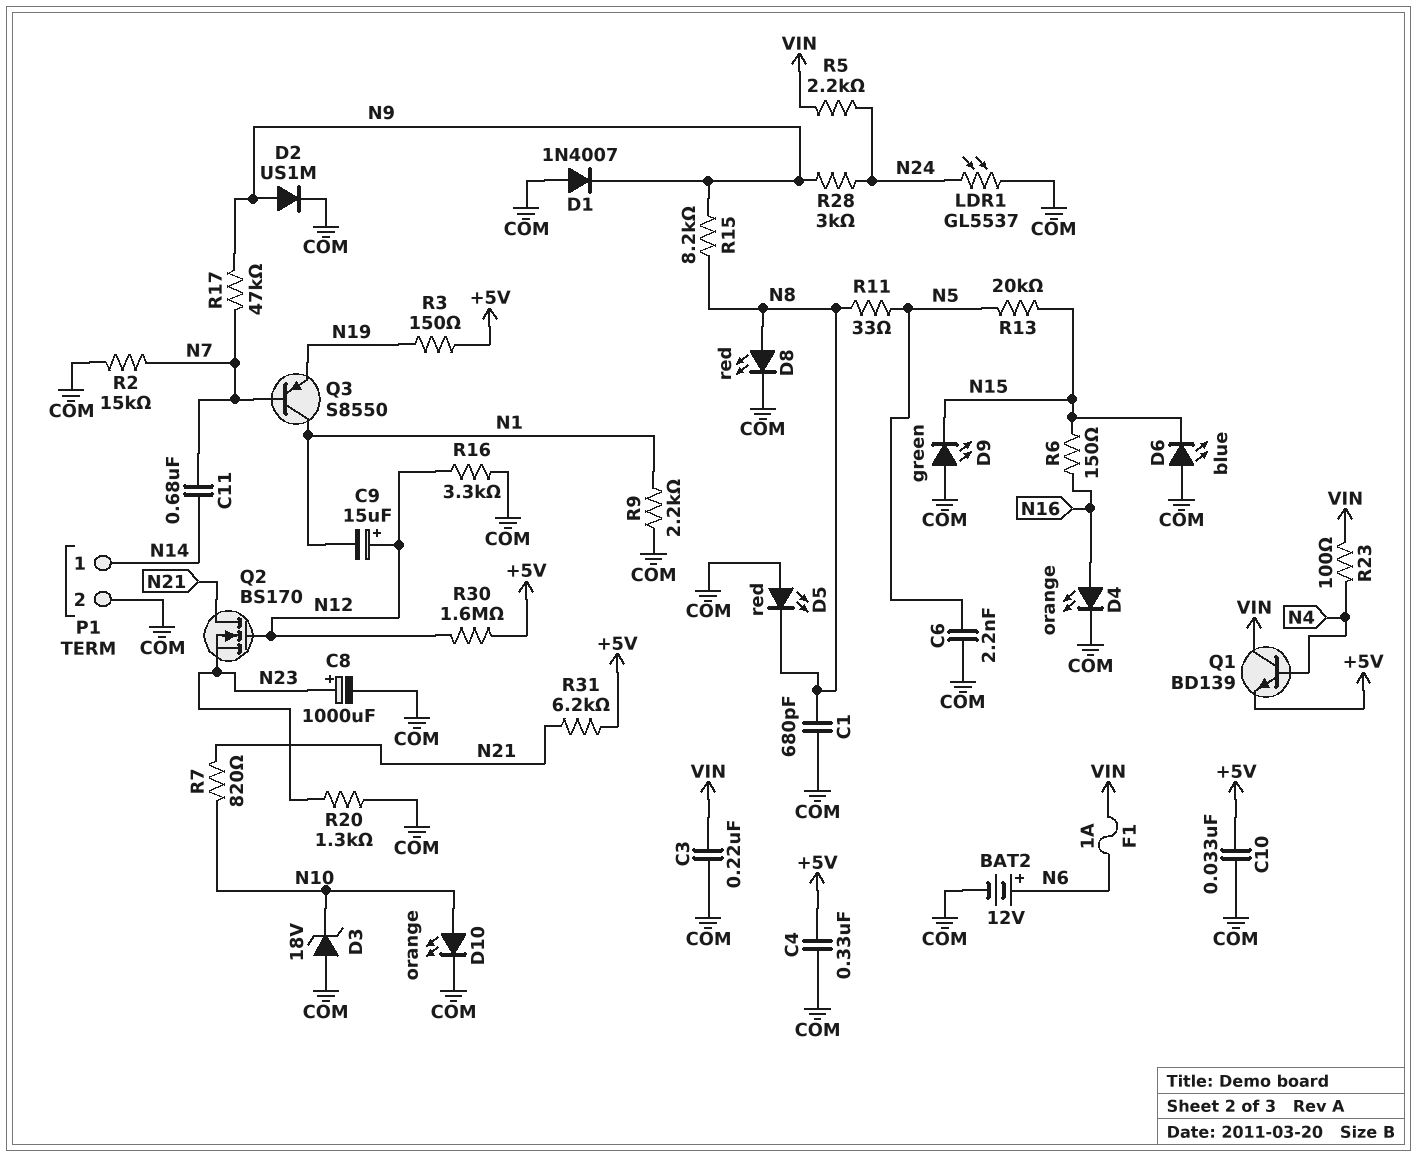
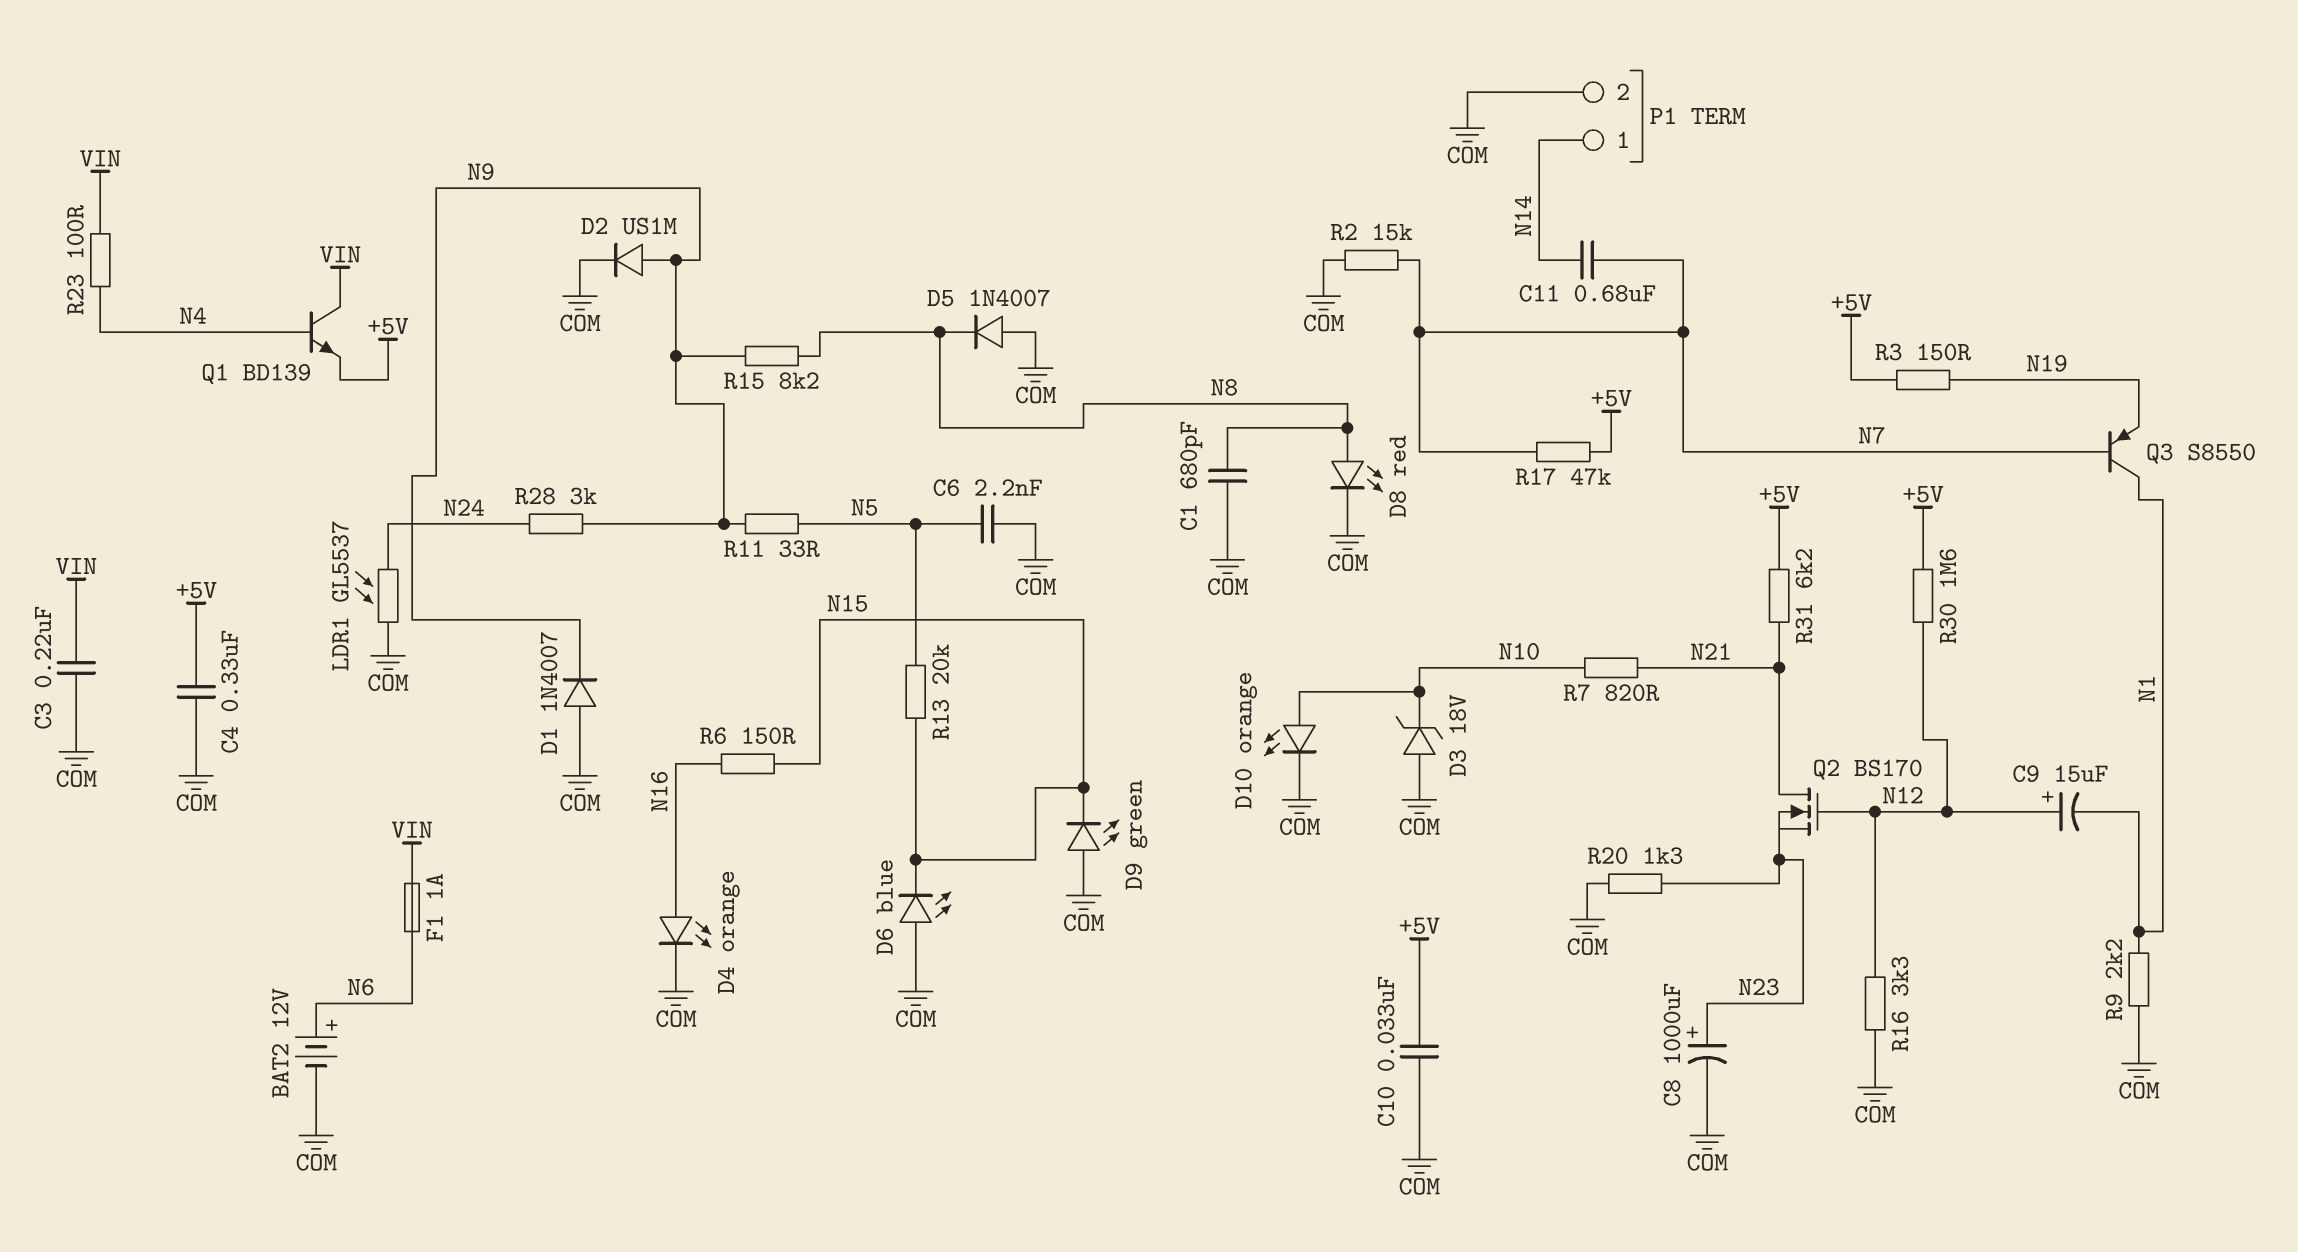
D5: LED red (A COM, K N8) -> diode 1N4007 (A COM, K N8)
R5: 2.2k (N24, VIN) -> none
R11: 33 (N5, N8) -> 33 (N5, N9)
R17: 47k (N7, N9) -> 47k (+5V, N7)

